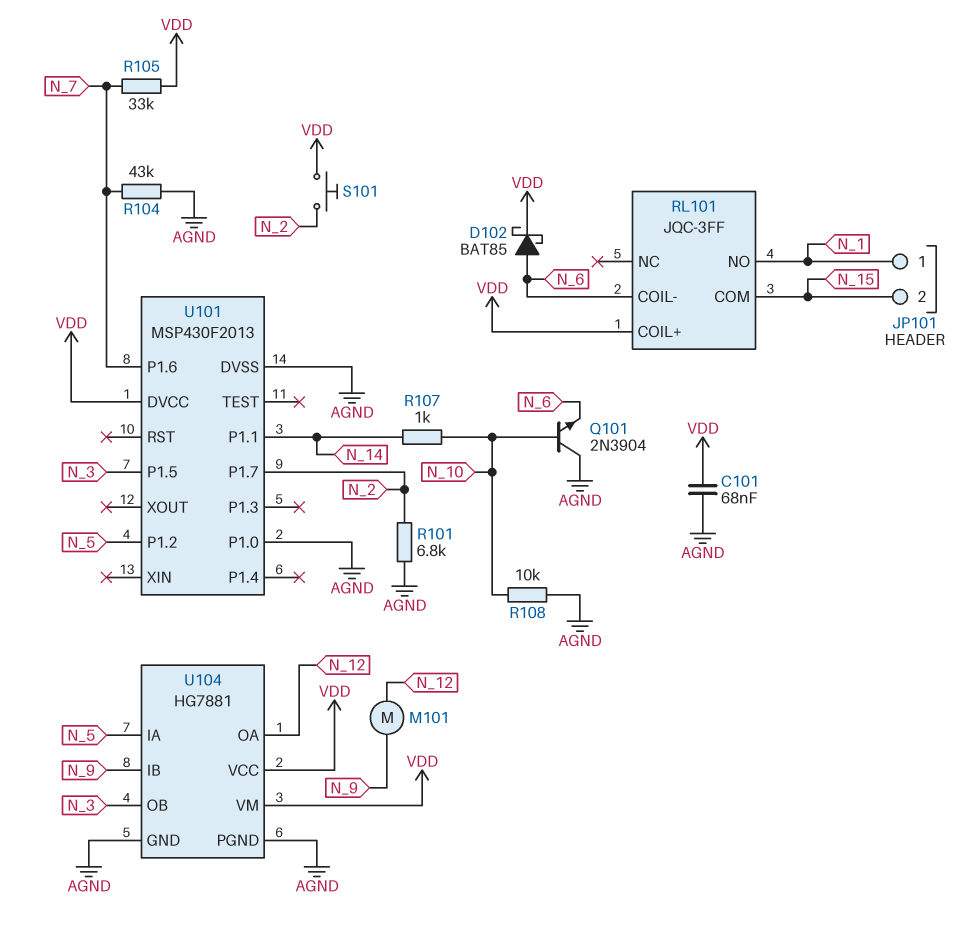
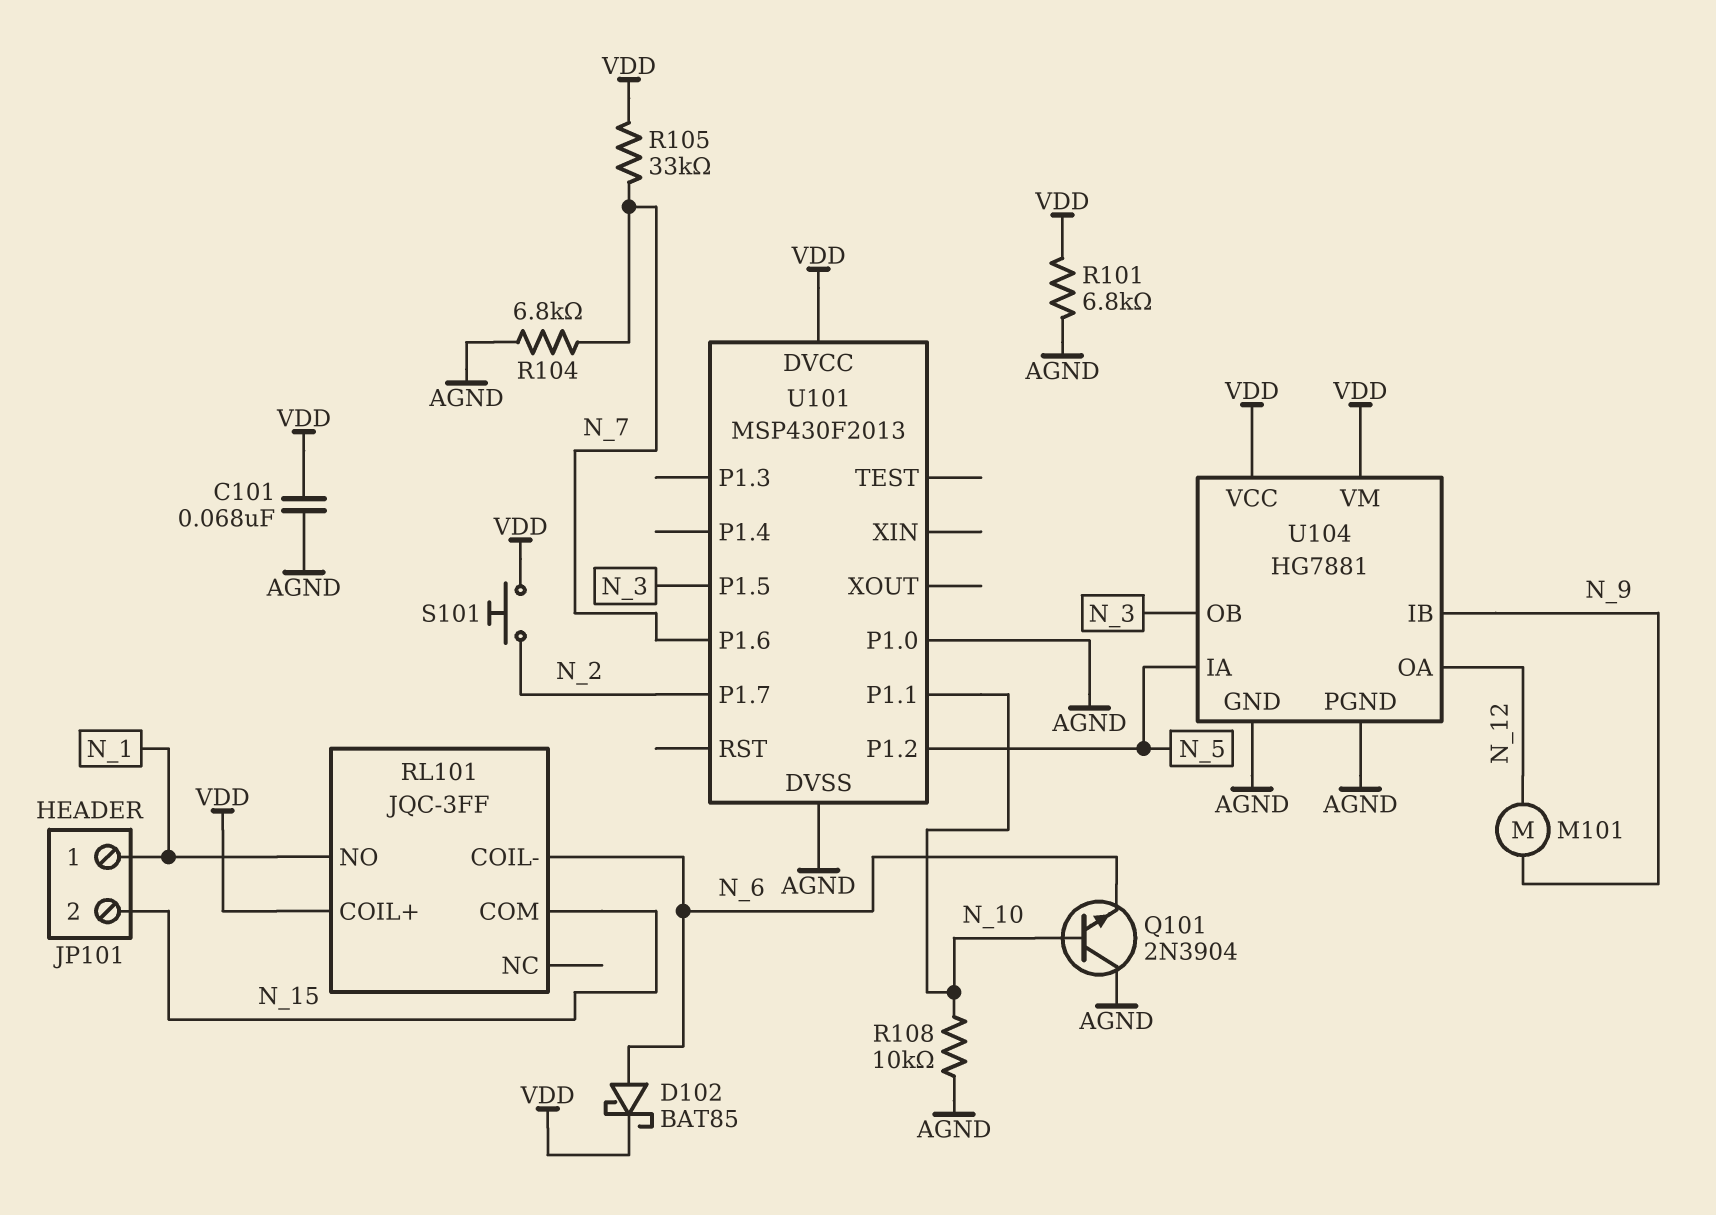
R101: 6.8k (AGND, N_2) -> 6.8k (AGND, VDD)
R104: 43k (AGND, N_7) -> 6.8k (AGND, N_7)
R107: 1k (N_10, N_14) -> none
U101 pin P1.1: N_14 -> N_10

